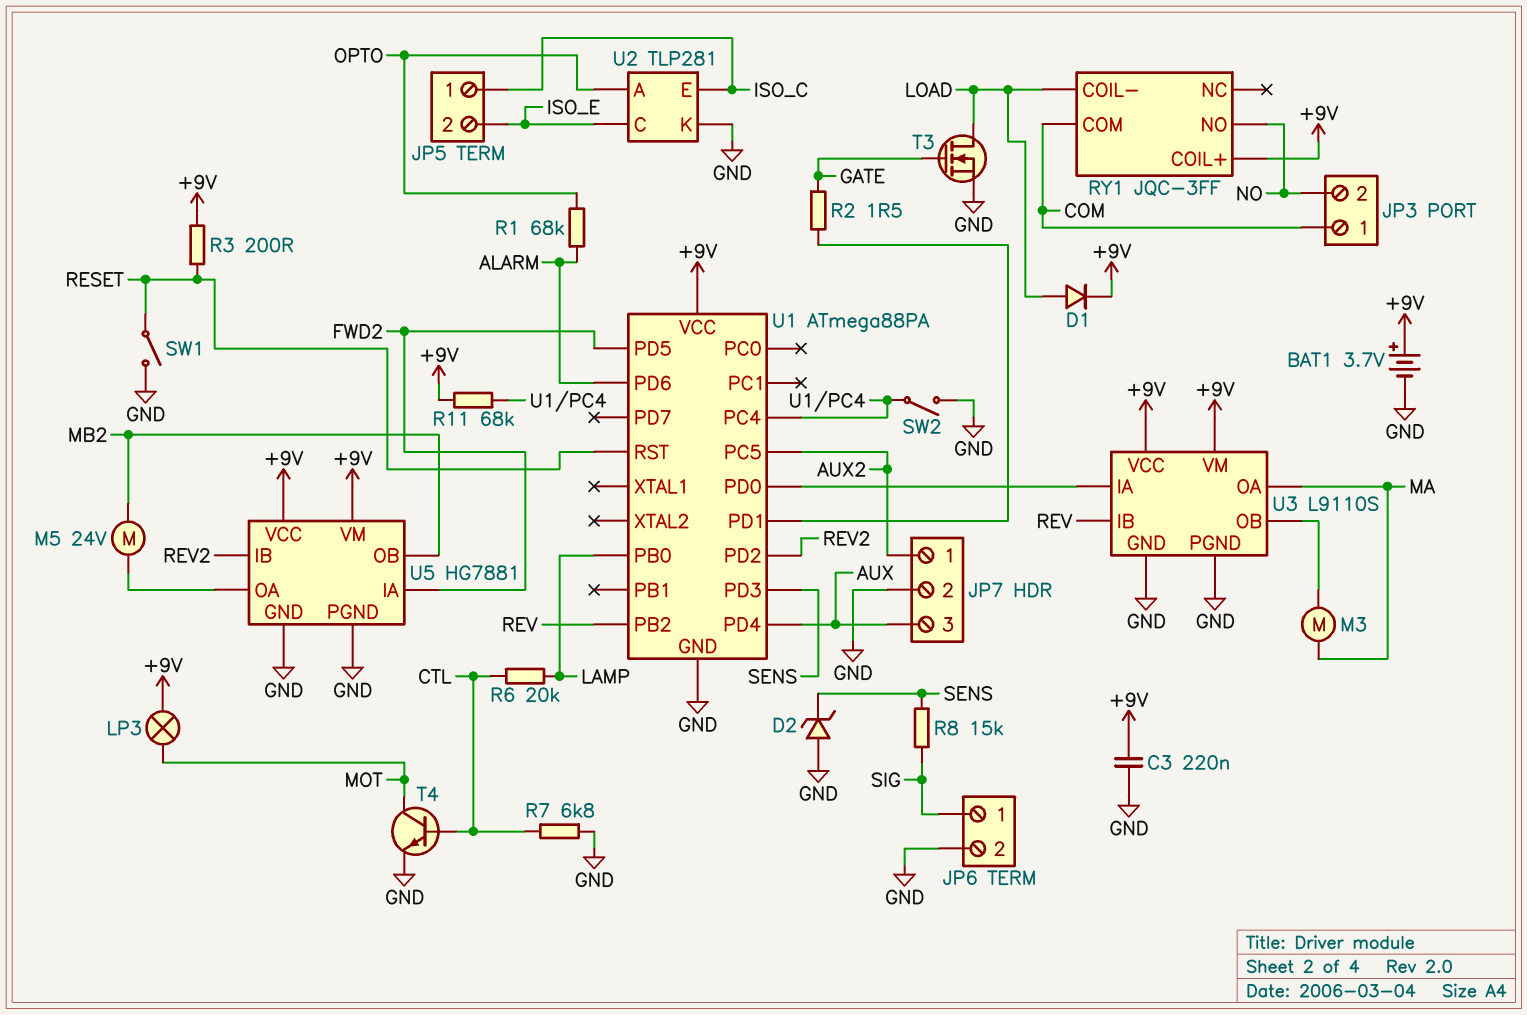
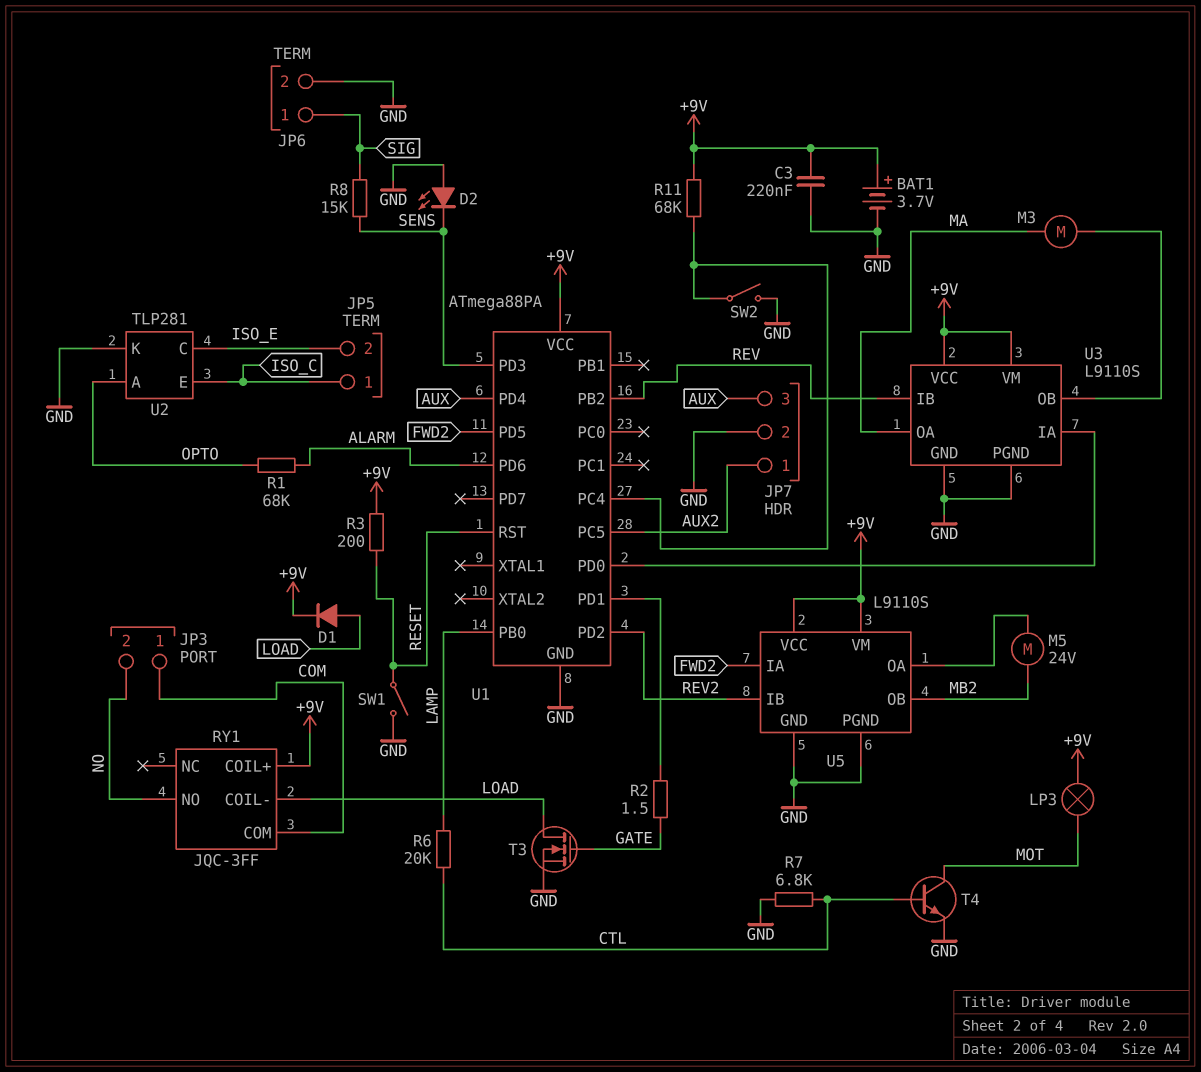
D2: zener (A GND, K SENS) -> LED (A GND, K SENS)
U5: HG7881 -> L9110S

